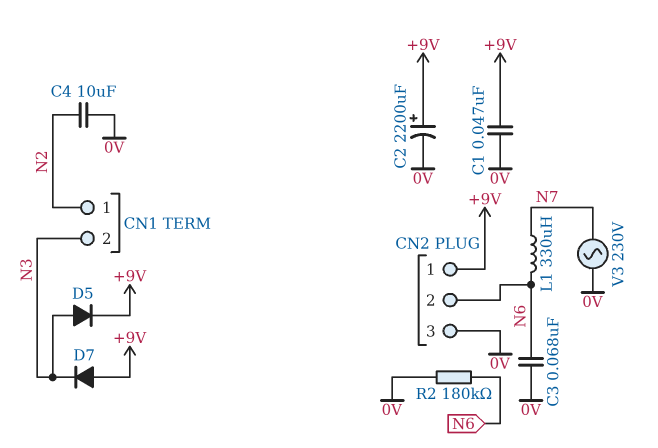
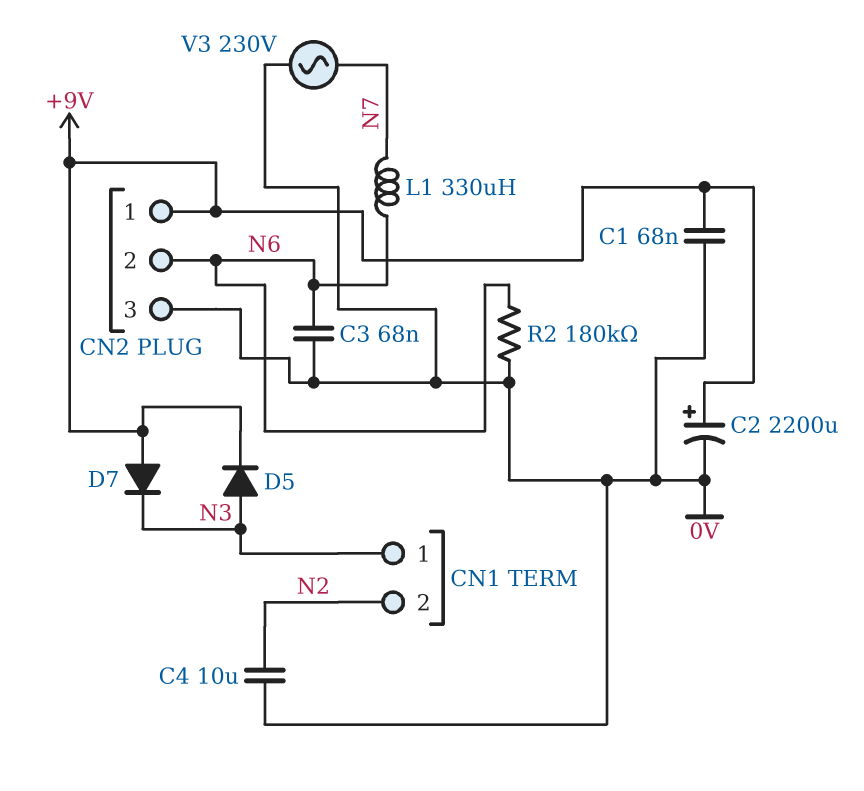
C1: 47nF (+9V, 0V) -> 68nF (+9V, 0V)
CN1 pin 1: N2 -> N3
CN1 pin 2: N3 -> N2

